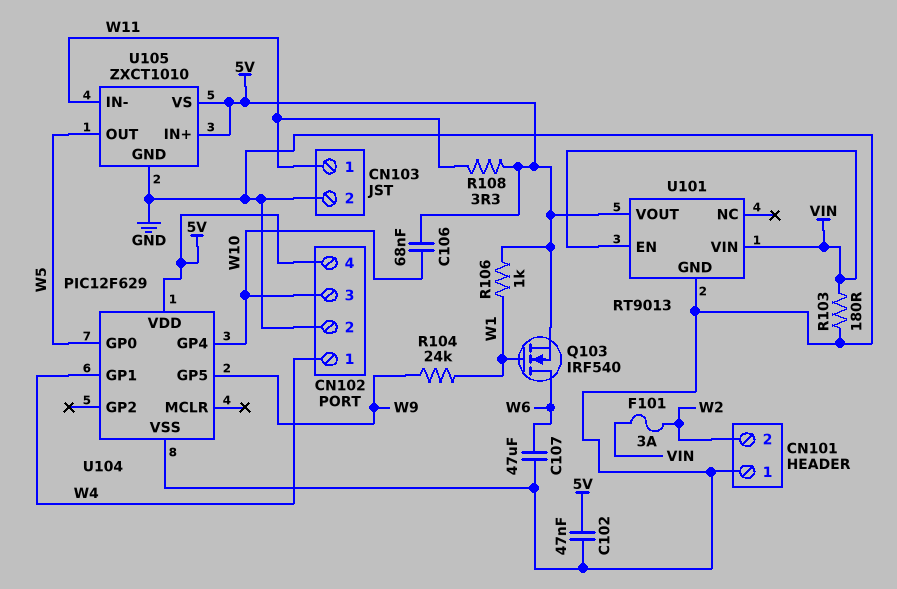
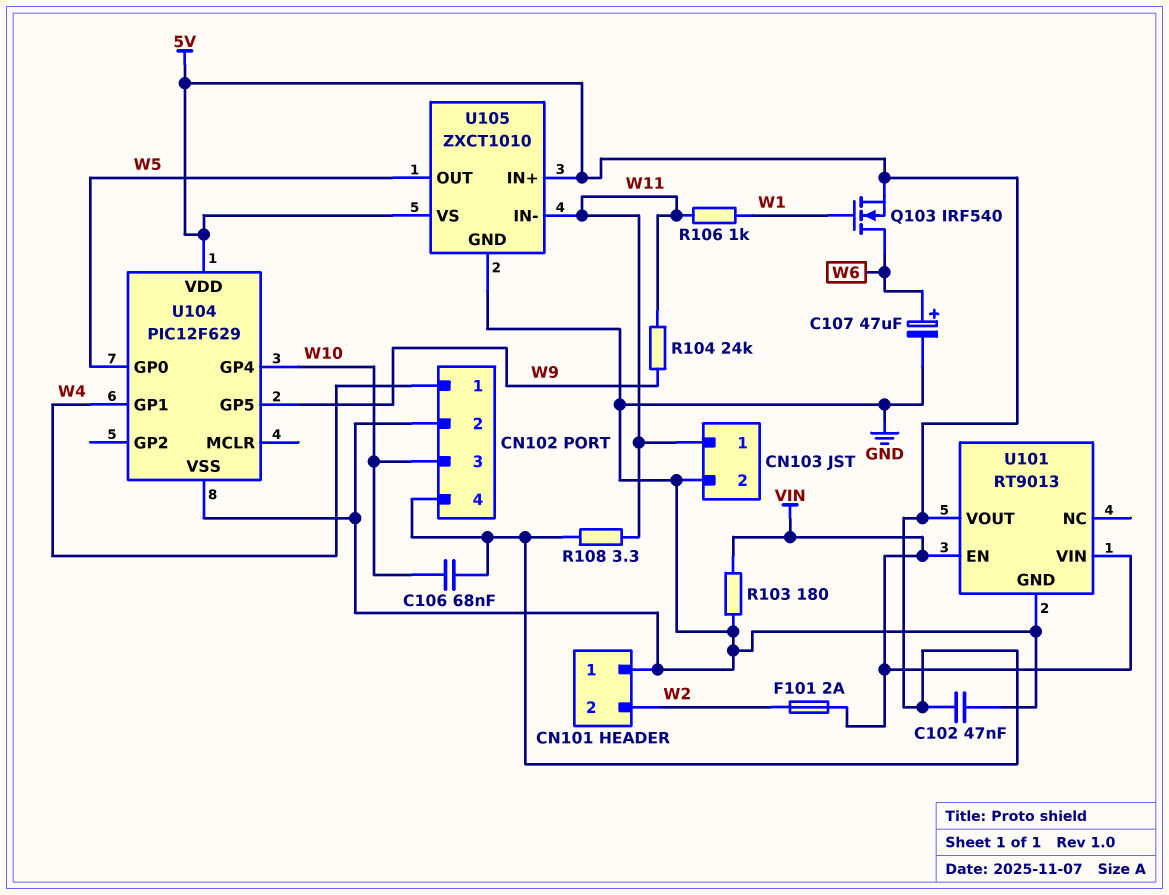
C107: 47uF (GND, W6) -> 47uF (plus W6, minus GND)
F101: 3A (VIN, W2) -> 2A (VIN, W2)
R104: 24k (W1, W9) -> 24k (W9, W11)
R106: 1k (5V, W1) -> 1k (W1, W11)

